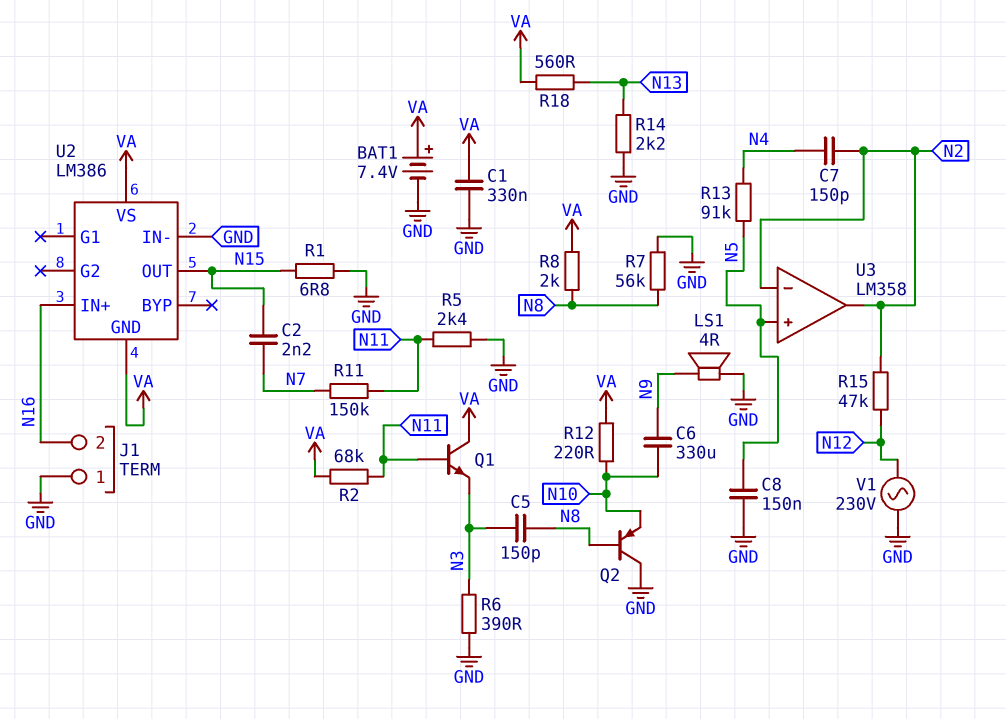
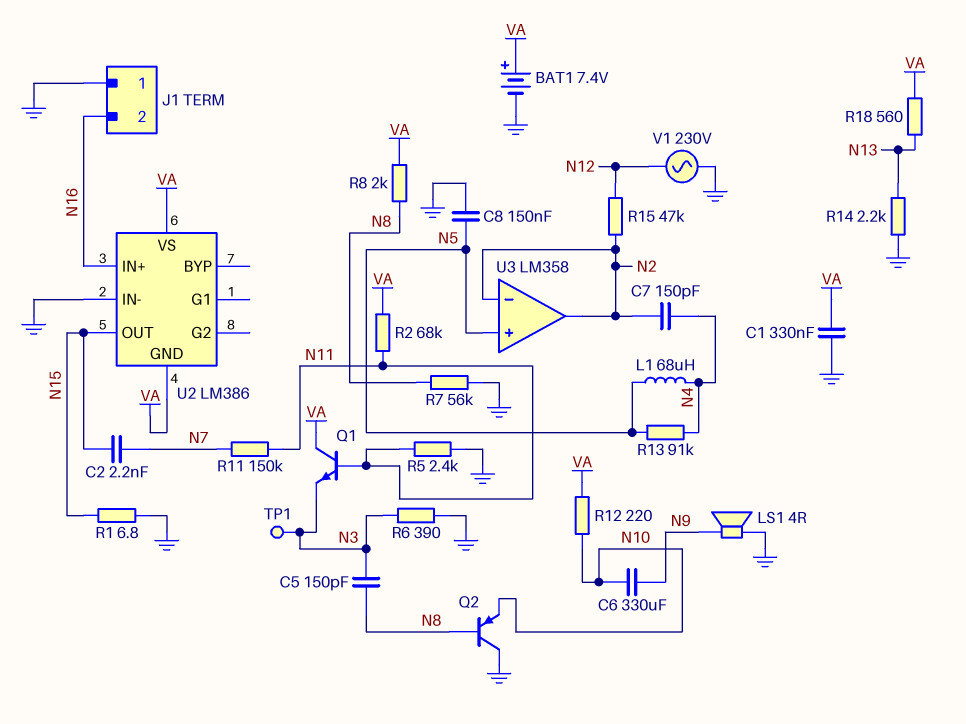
L1: none -> 68uH (N4, N5)
TP1: none -> test point (N3)

